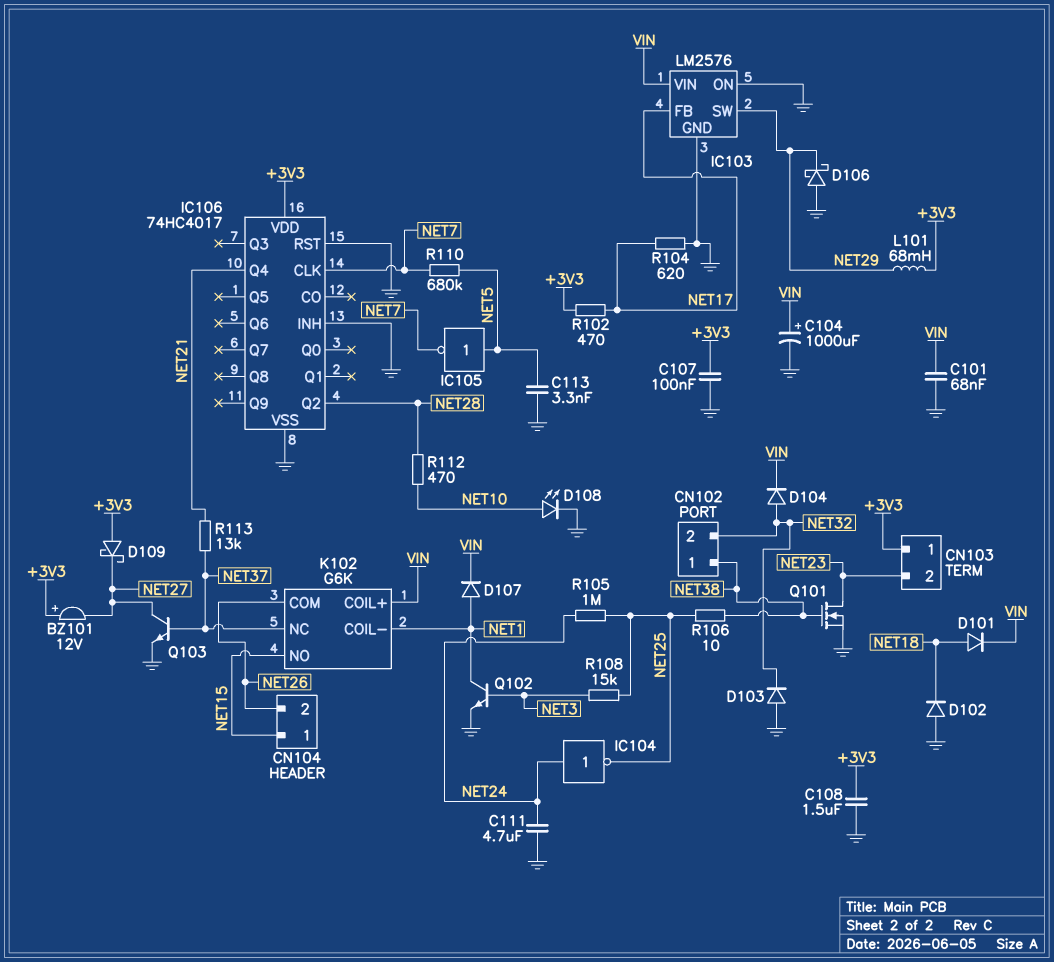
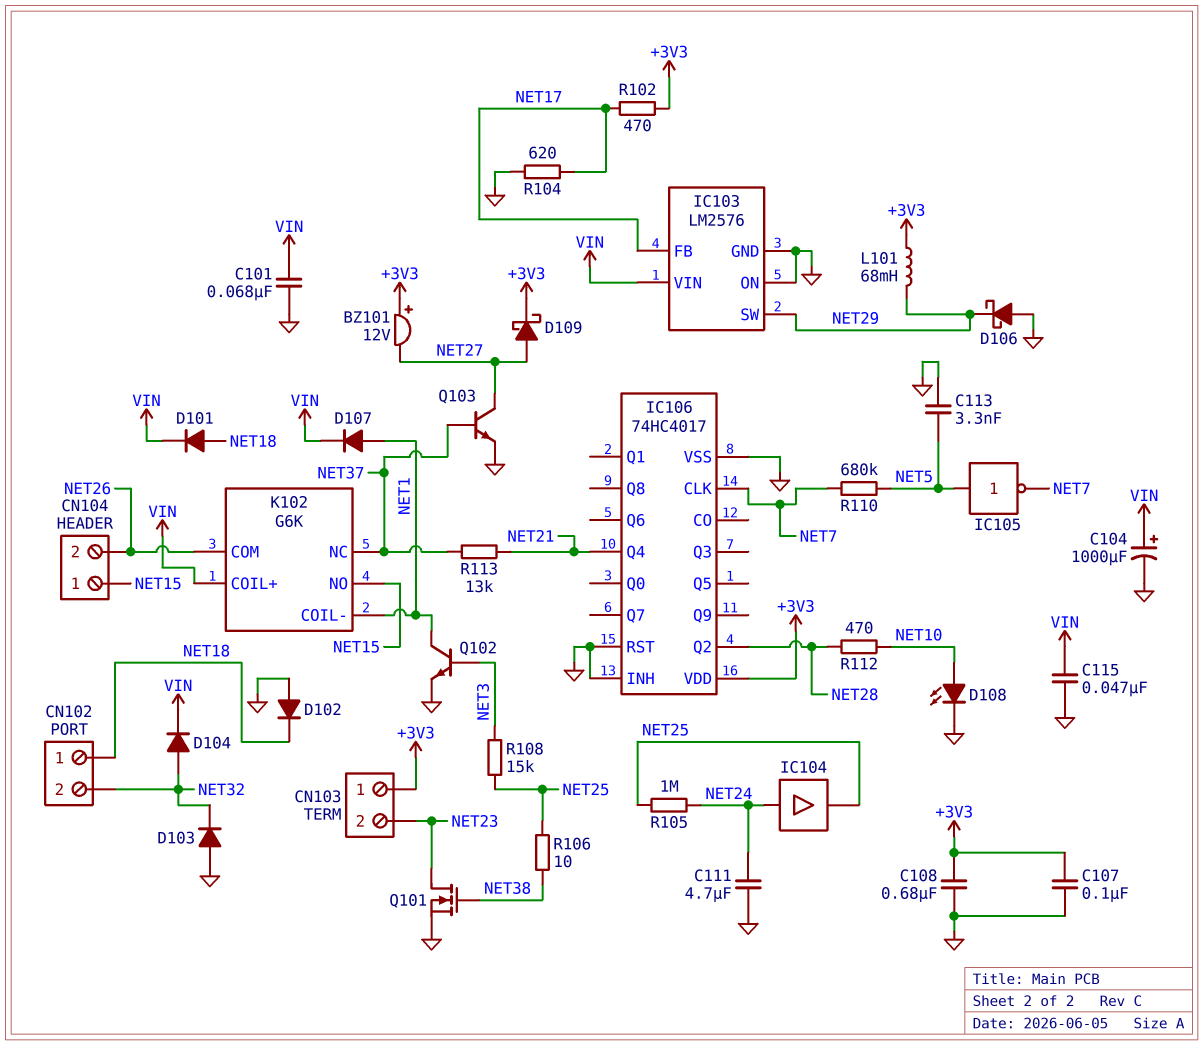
C108: 1.5uF (+3V3, GND) -> 680nF (+3V3, GND)
C115: none -> 47nF (GND, VIN)
CN102 pin 1: NET38 -> NET18
D109: schottky (A +3V3, K NET27) -> schottky (A NET27, K +3V3)
IC104: NOT (in NET24, out NET25) -> buffer (in NET24, out NET25)

